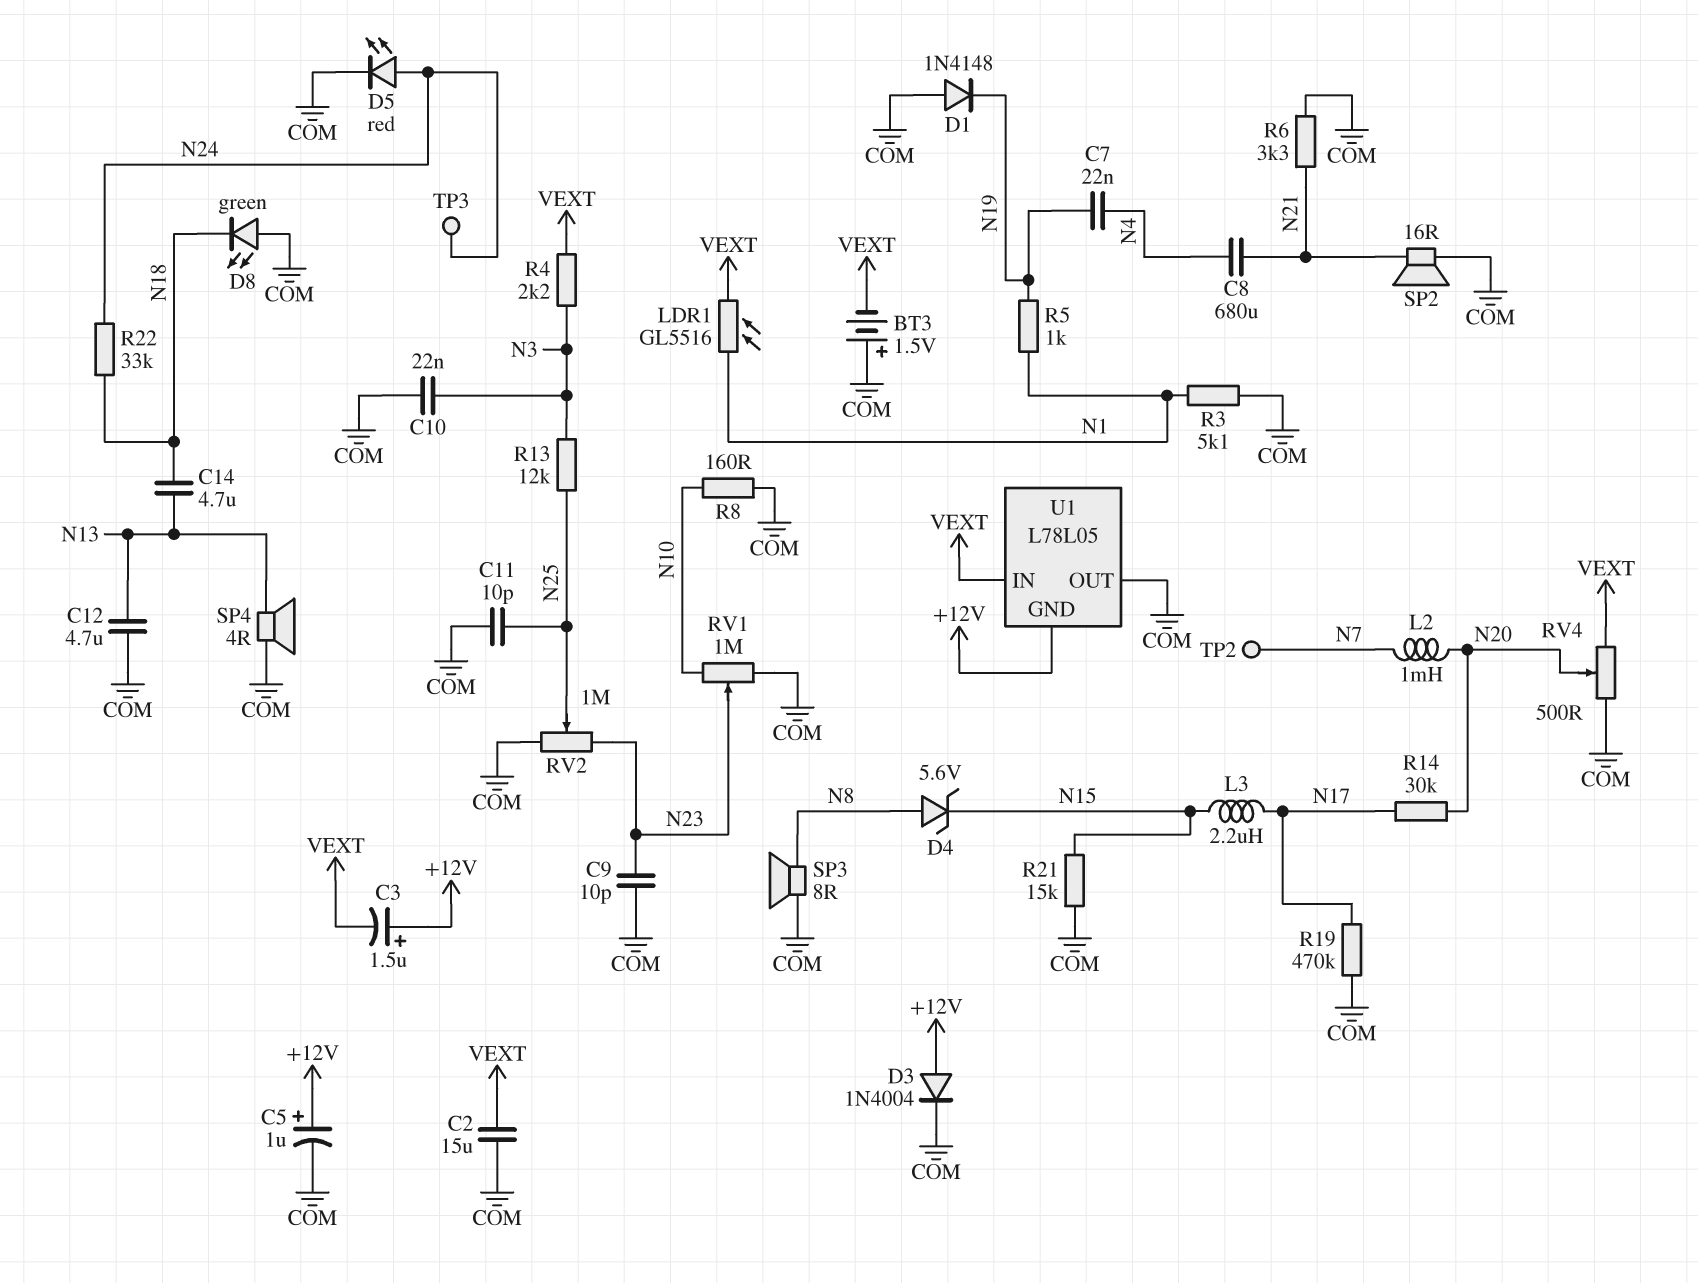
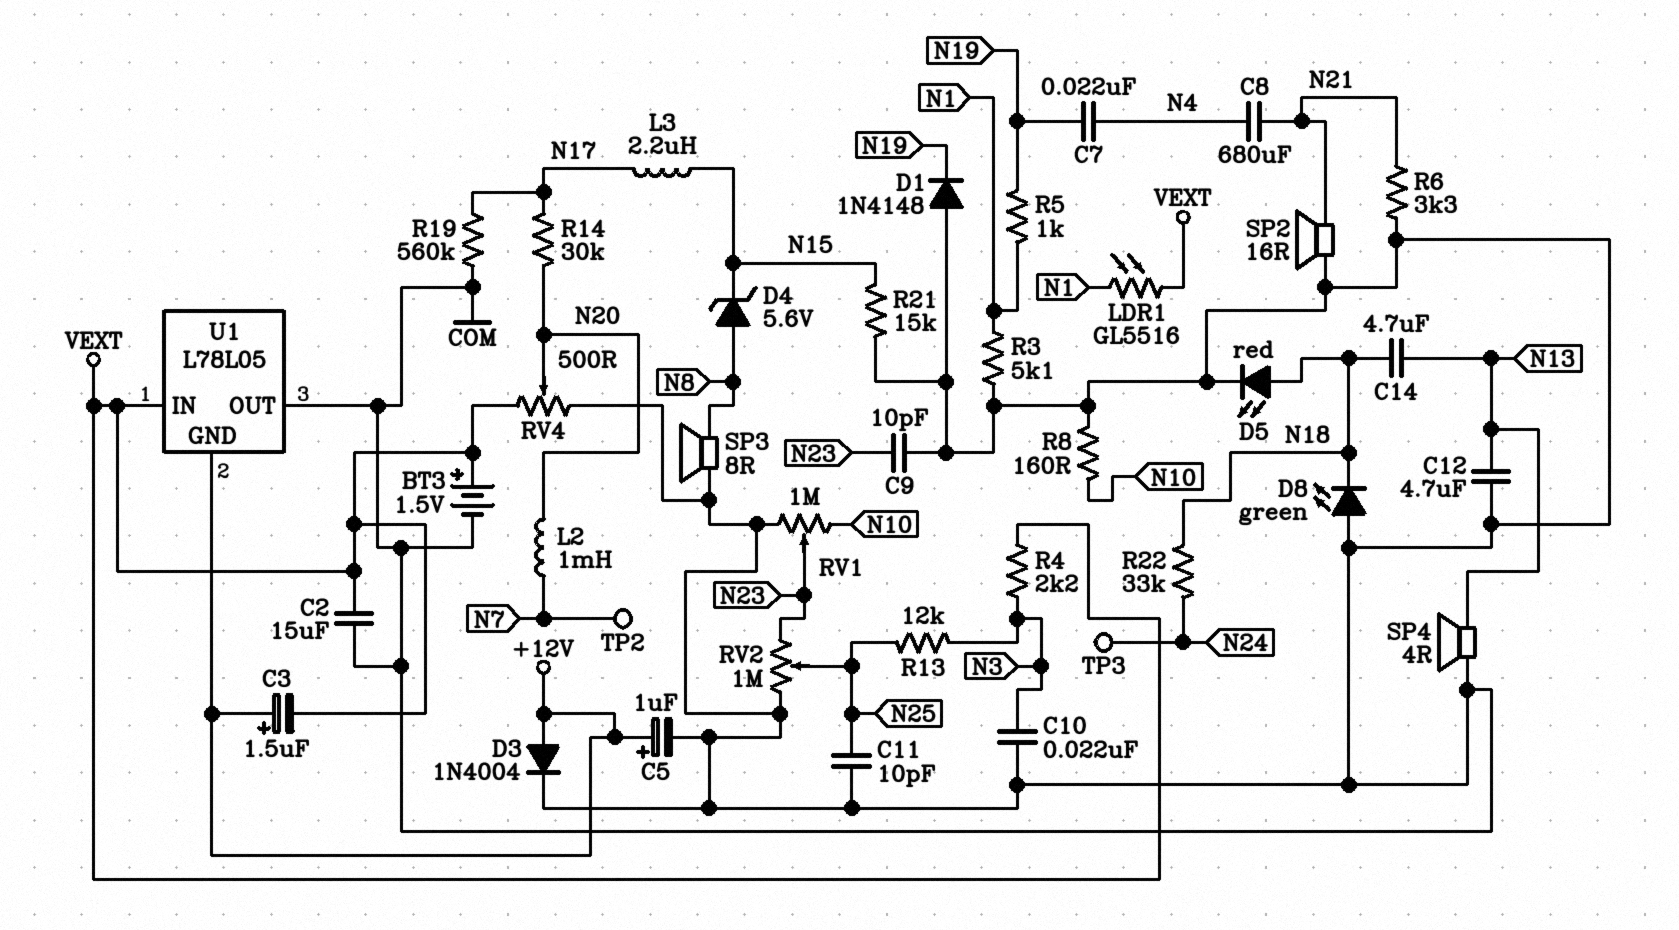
BT3: 1.5V (plus COM, minus VEXT) -> 1.5V (plus VEXT, minus COM)
D5: LED red (A N24, K COM) -> LED red (A N18, K COM)
R19: 470k (COM, N17) -> 560k (COM, N17)

